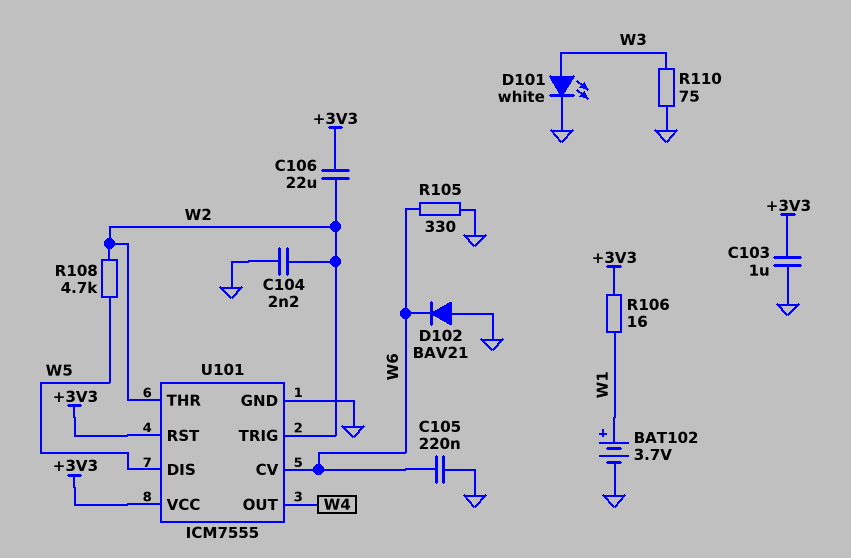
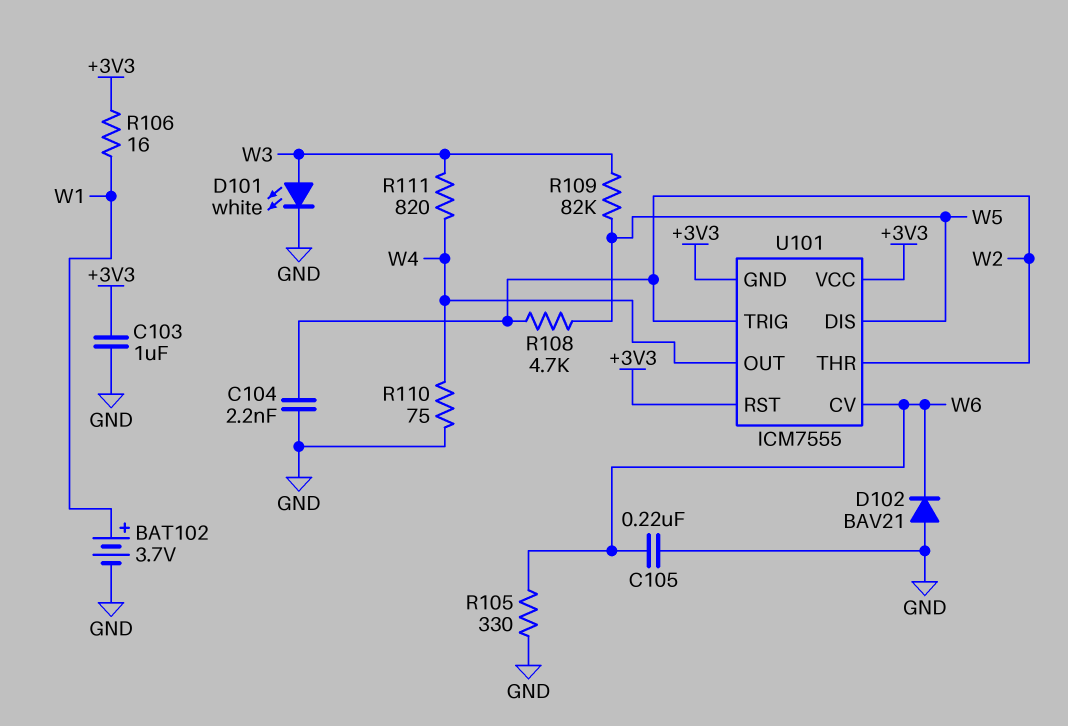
C106: 22uF (+3V3, W2) -> none
R109: none -> 82k (W3, W5)
R110: 75 (GND, W3) -> 75 (GND, W4)
R111: none -> 820 (W3, W4)
U101 pin GND: GND -> +3V3

